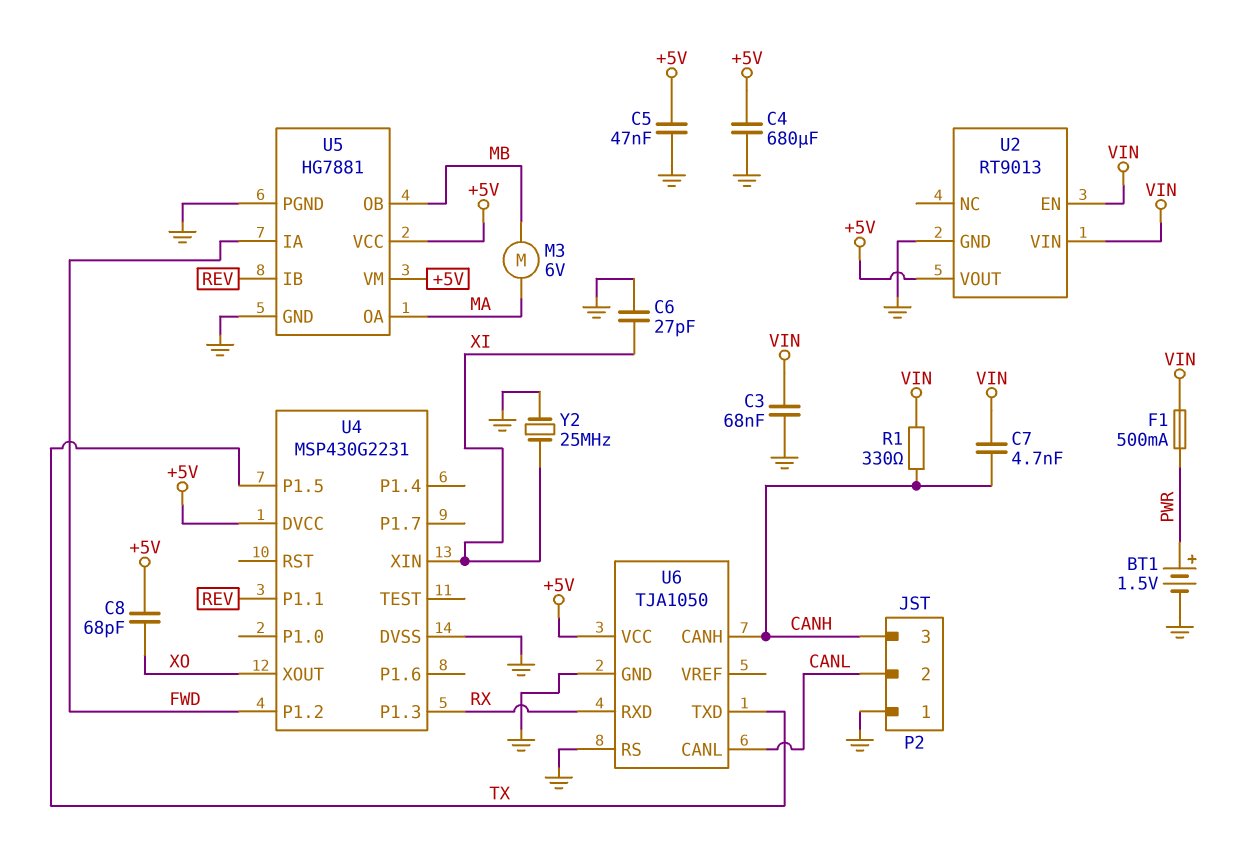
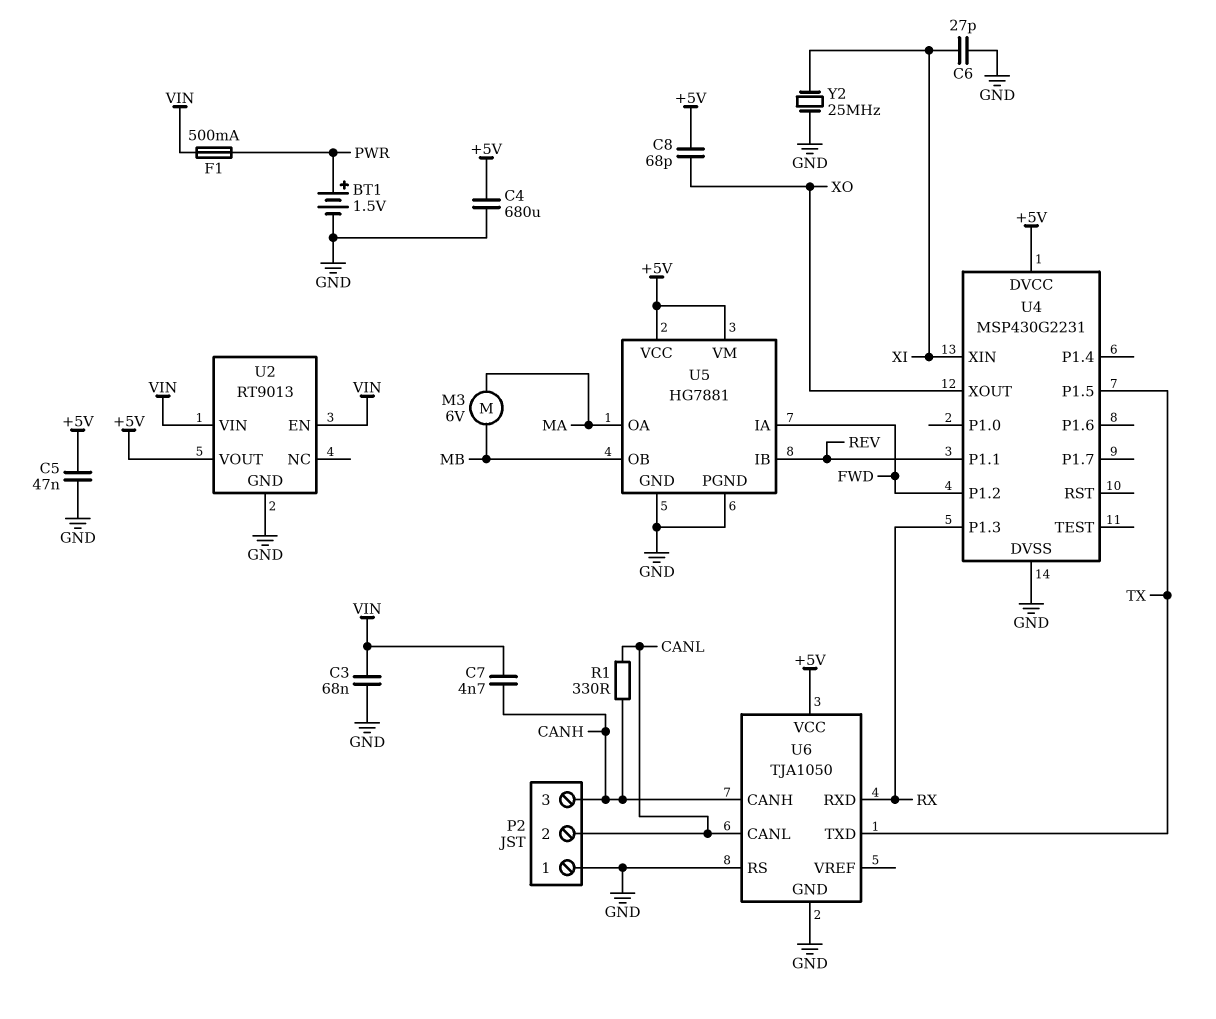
R1: 330 (CANH, VIN) -> 330 (CANH, CANL)

